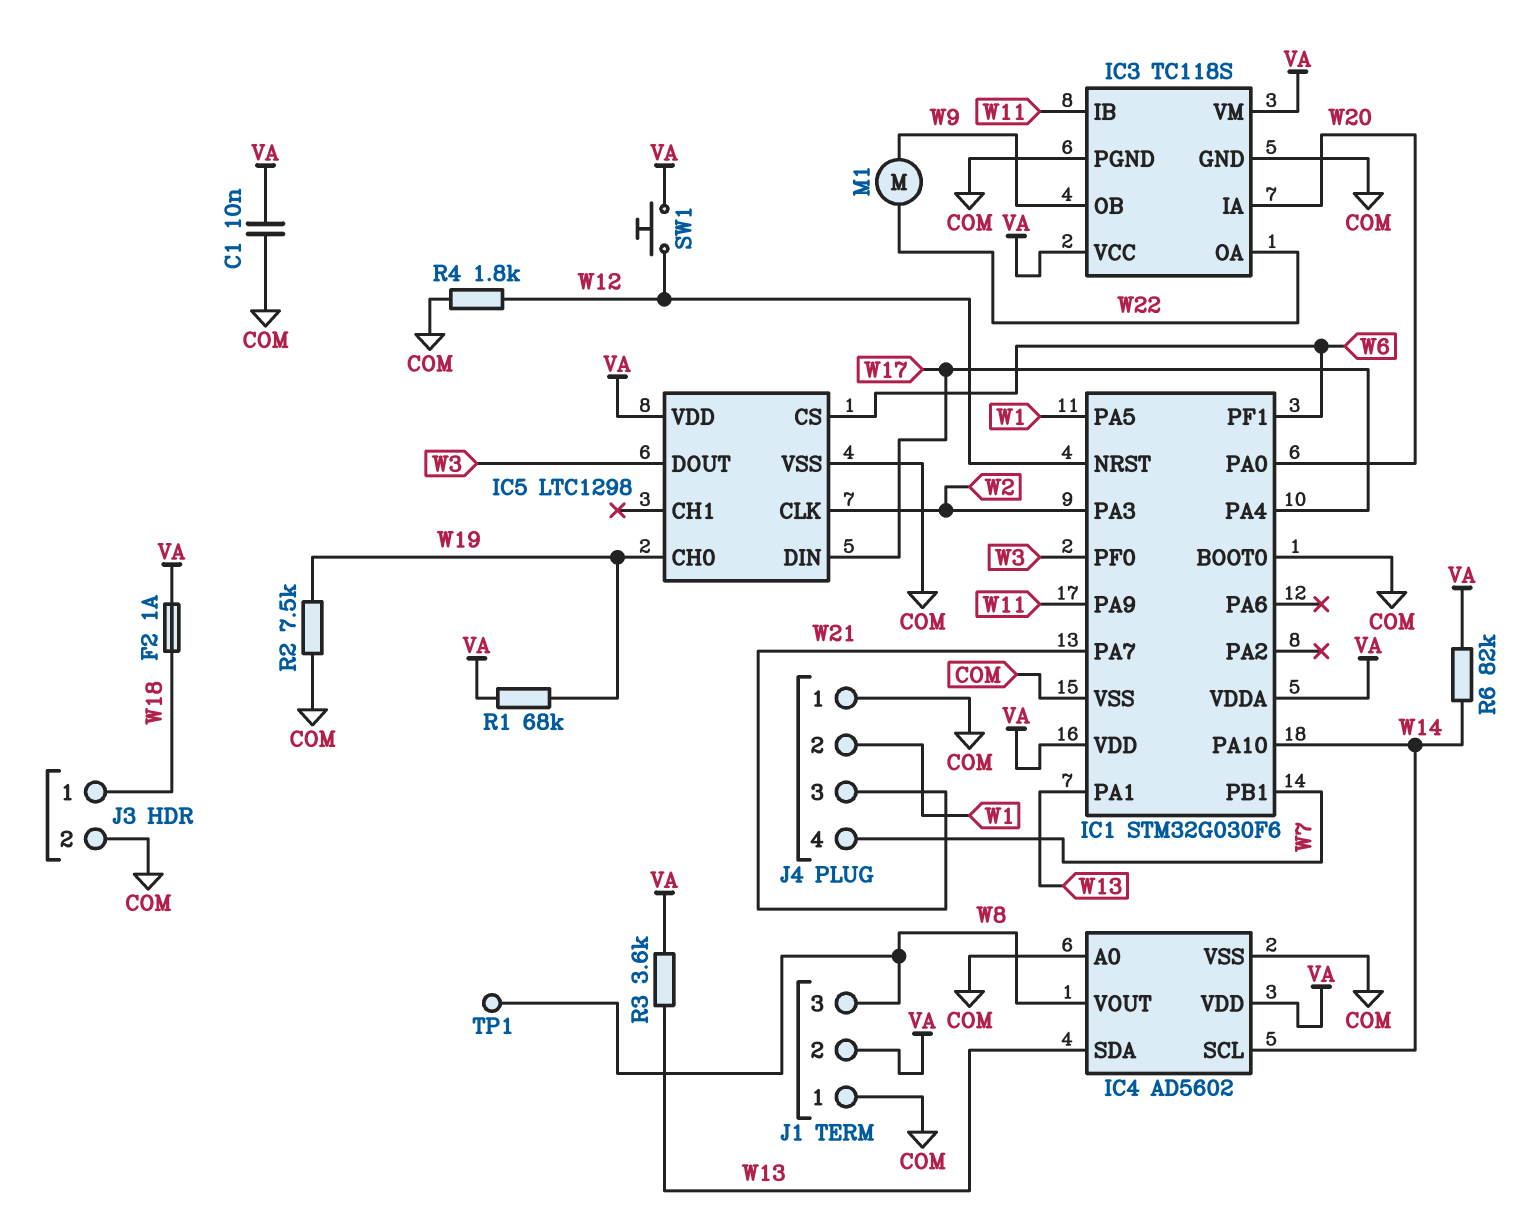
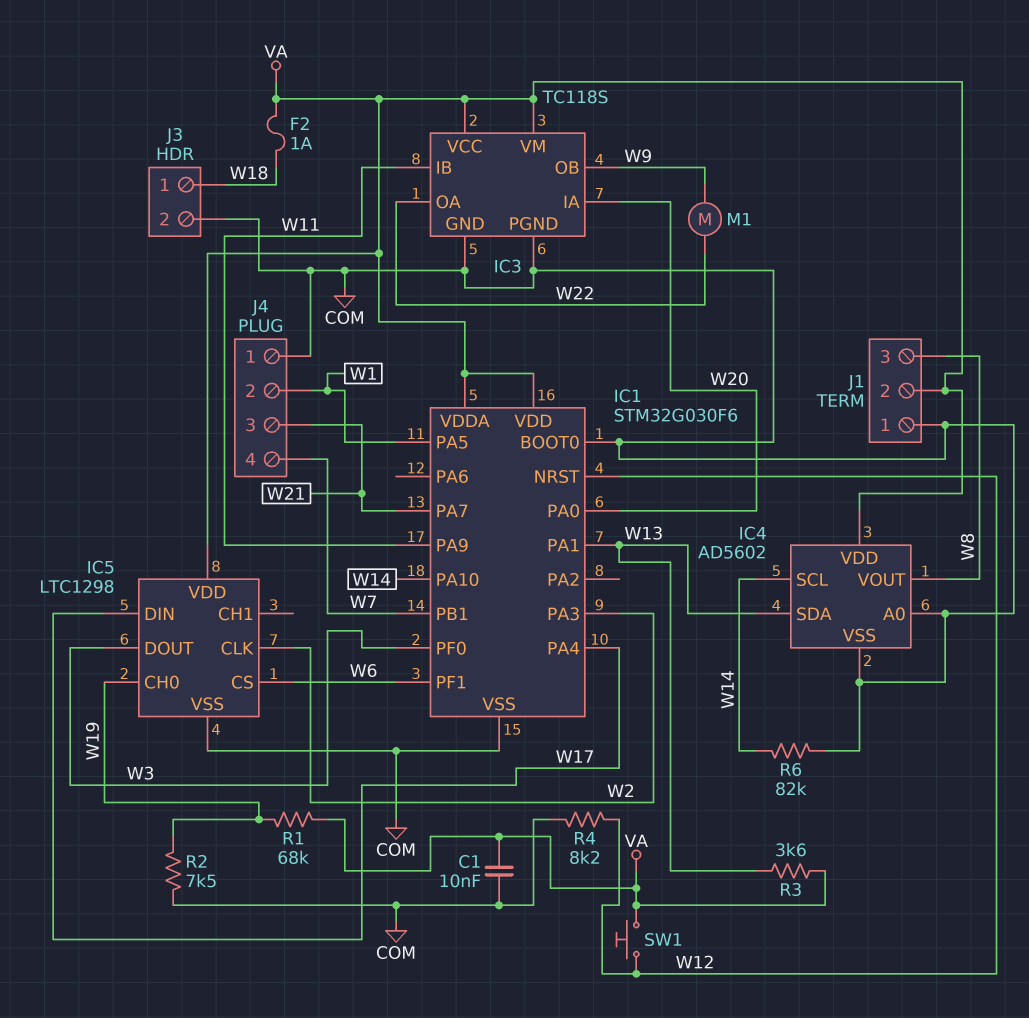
R4: 1.8k (COM, W12) -> 8.2k (COM, W12)
R6: 82k (VA, W14) -> 82k (COM, W14)
TP1: test point (W8) -> none

